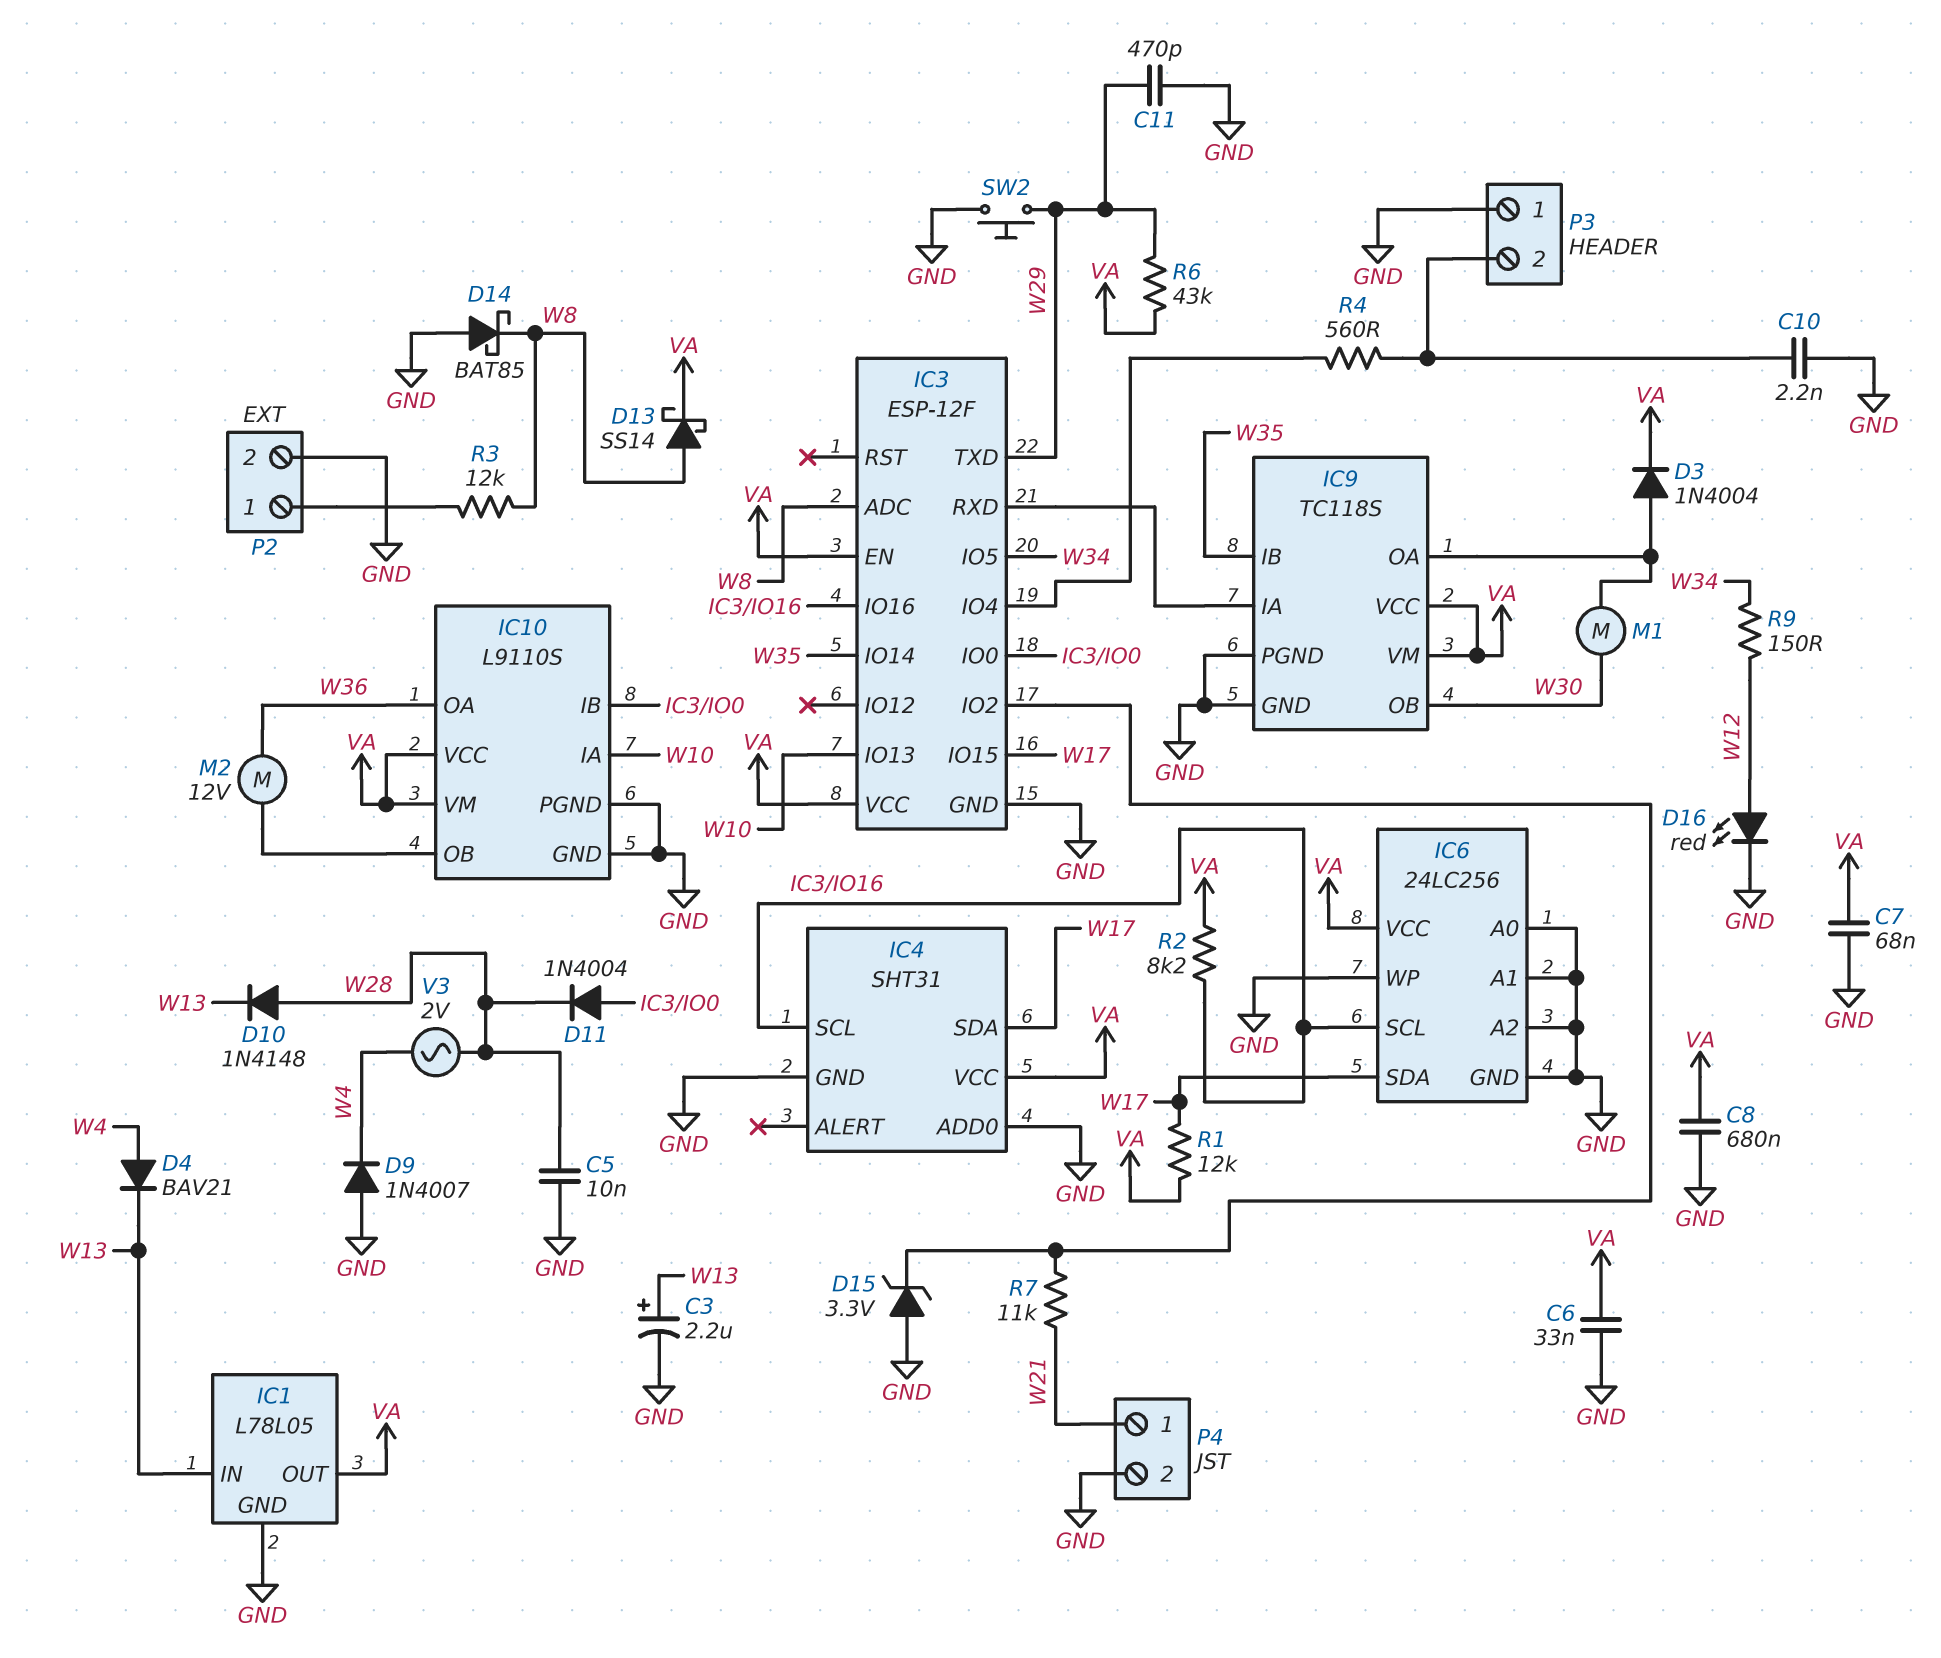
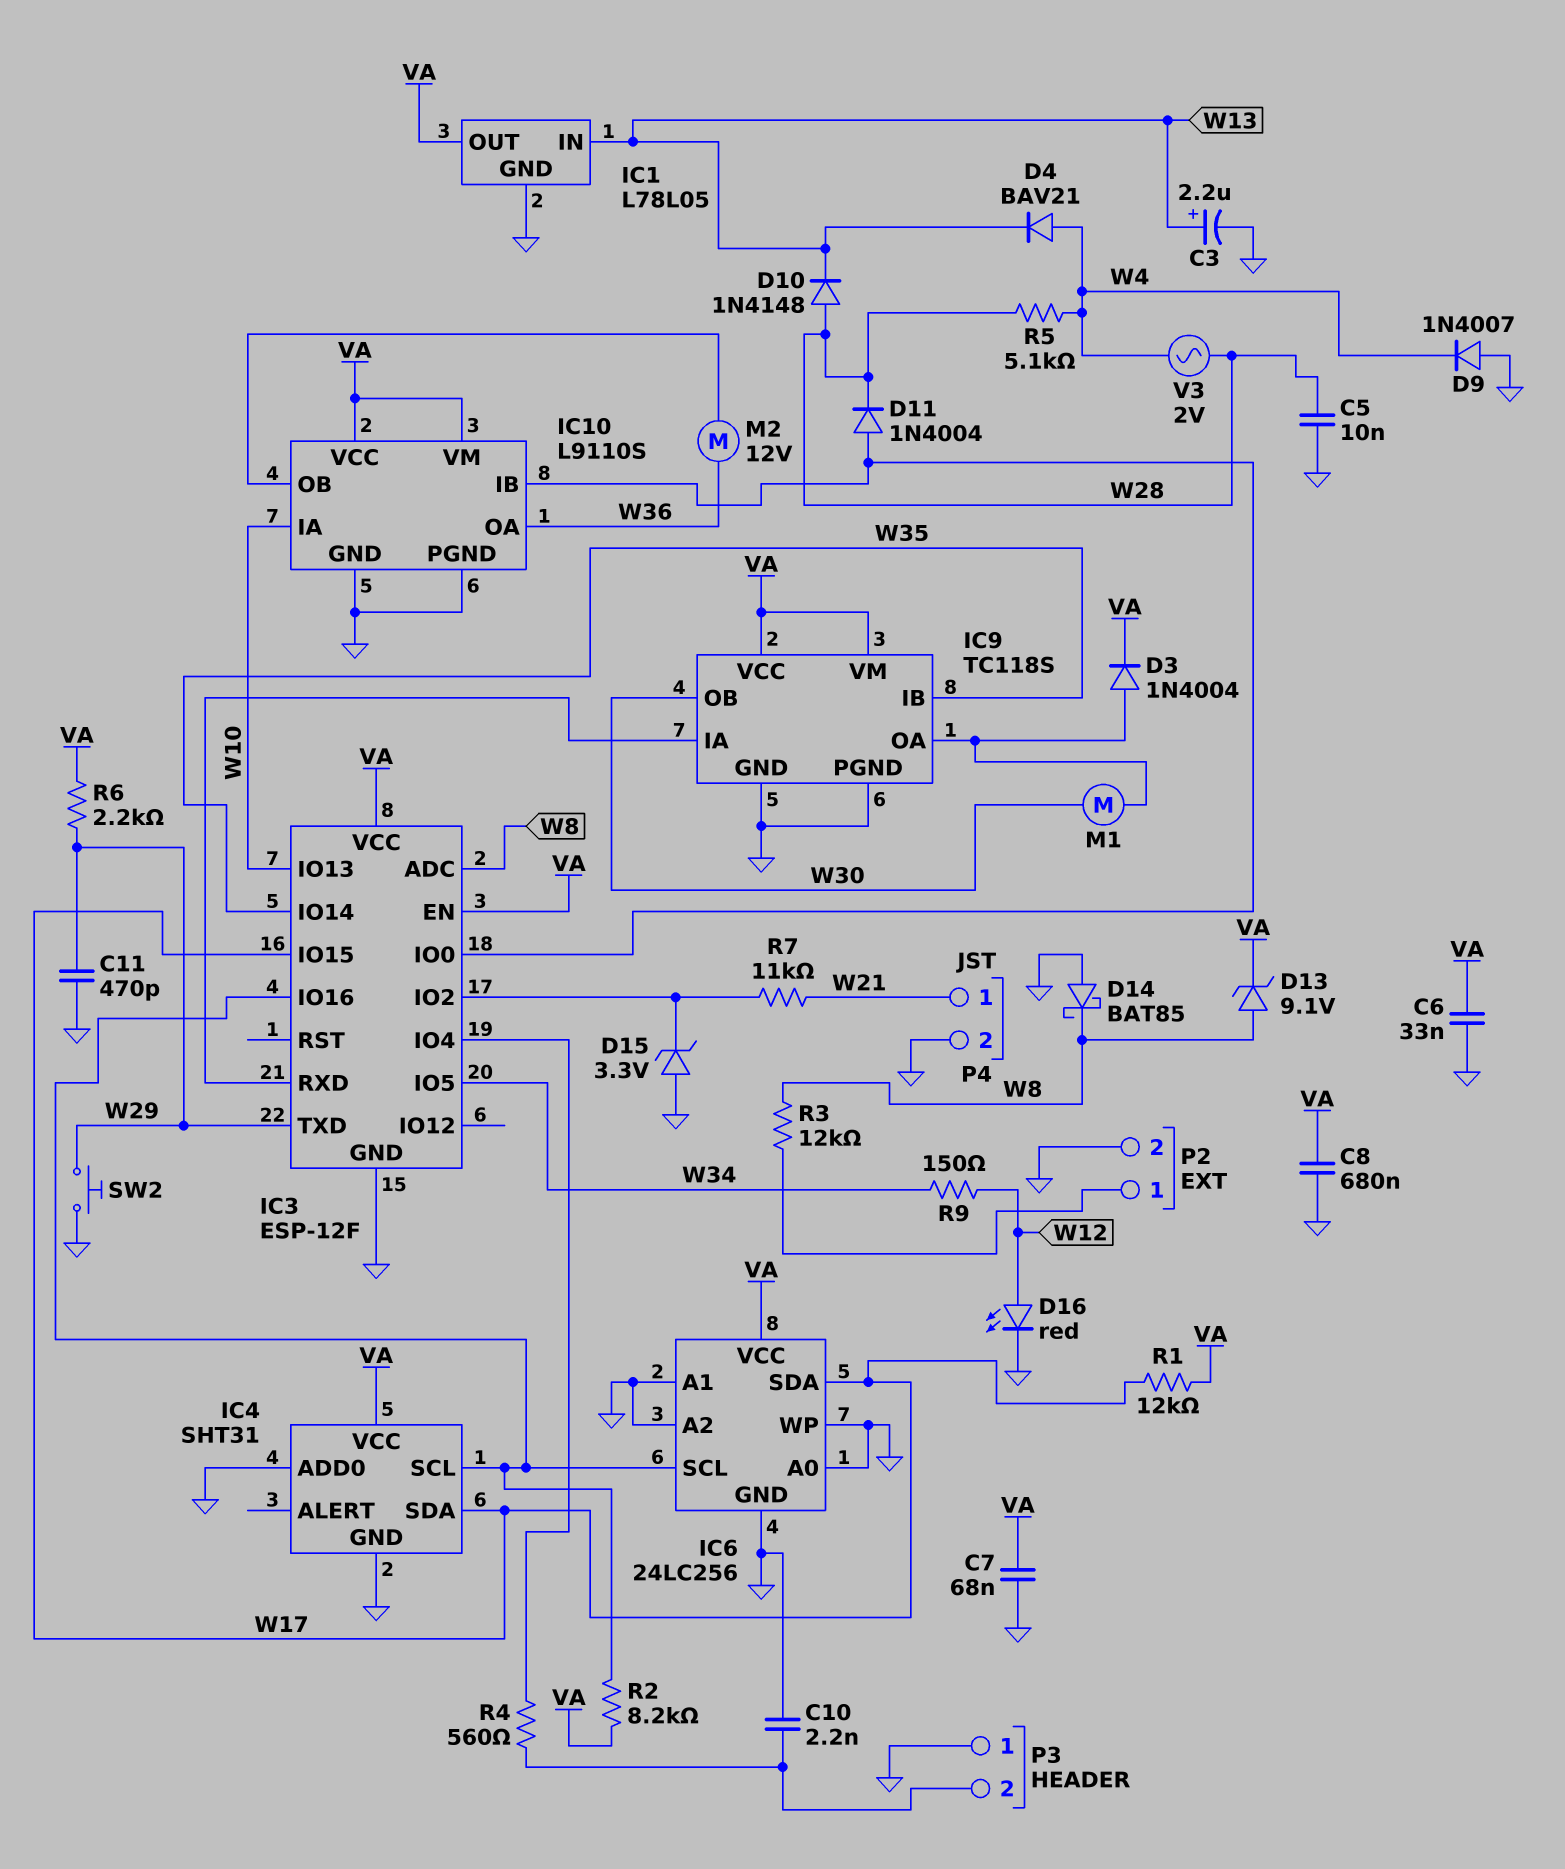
D13: schottky SS14 (A W8, K VA) -> zener 9.1V (A W8, K VA)
R5: none -> 5.1k (W4, W28)
R6: 43k (VA, W29) -> 2.2k (VA, W29)

